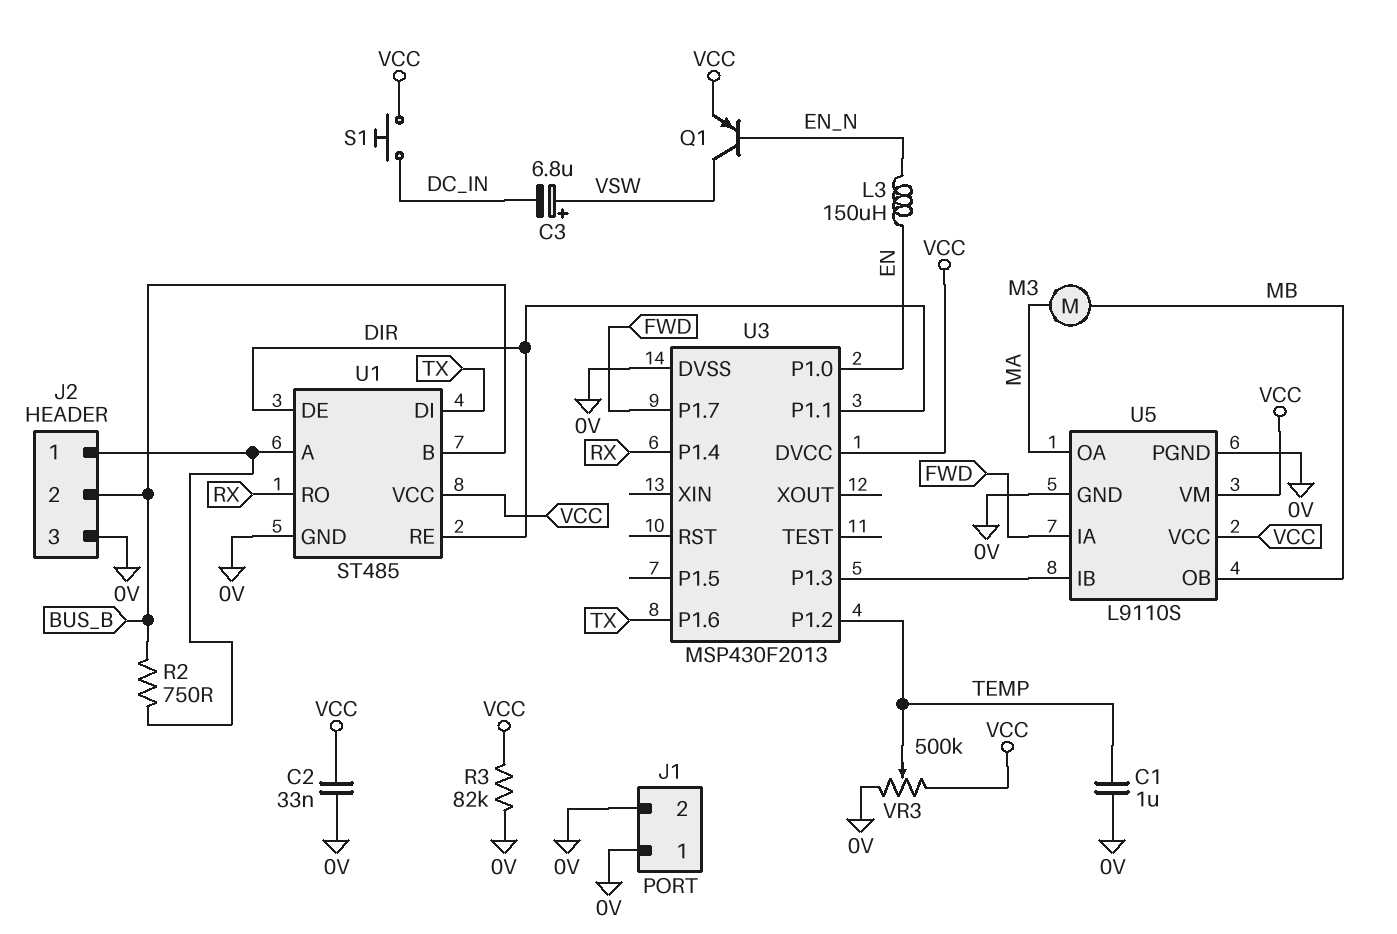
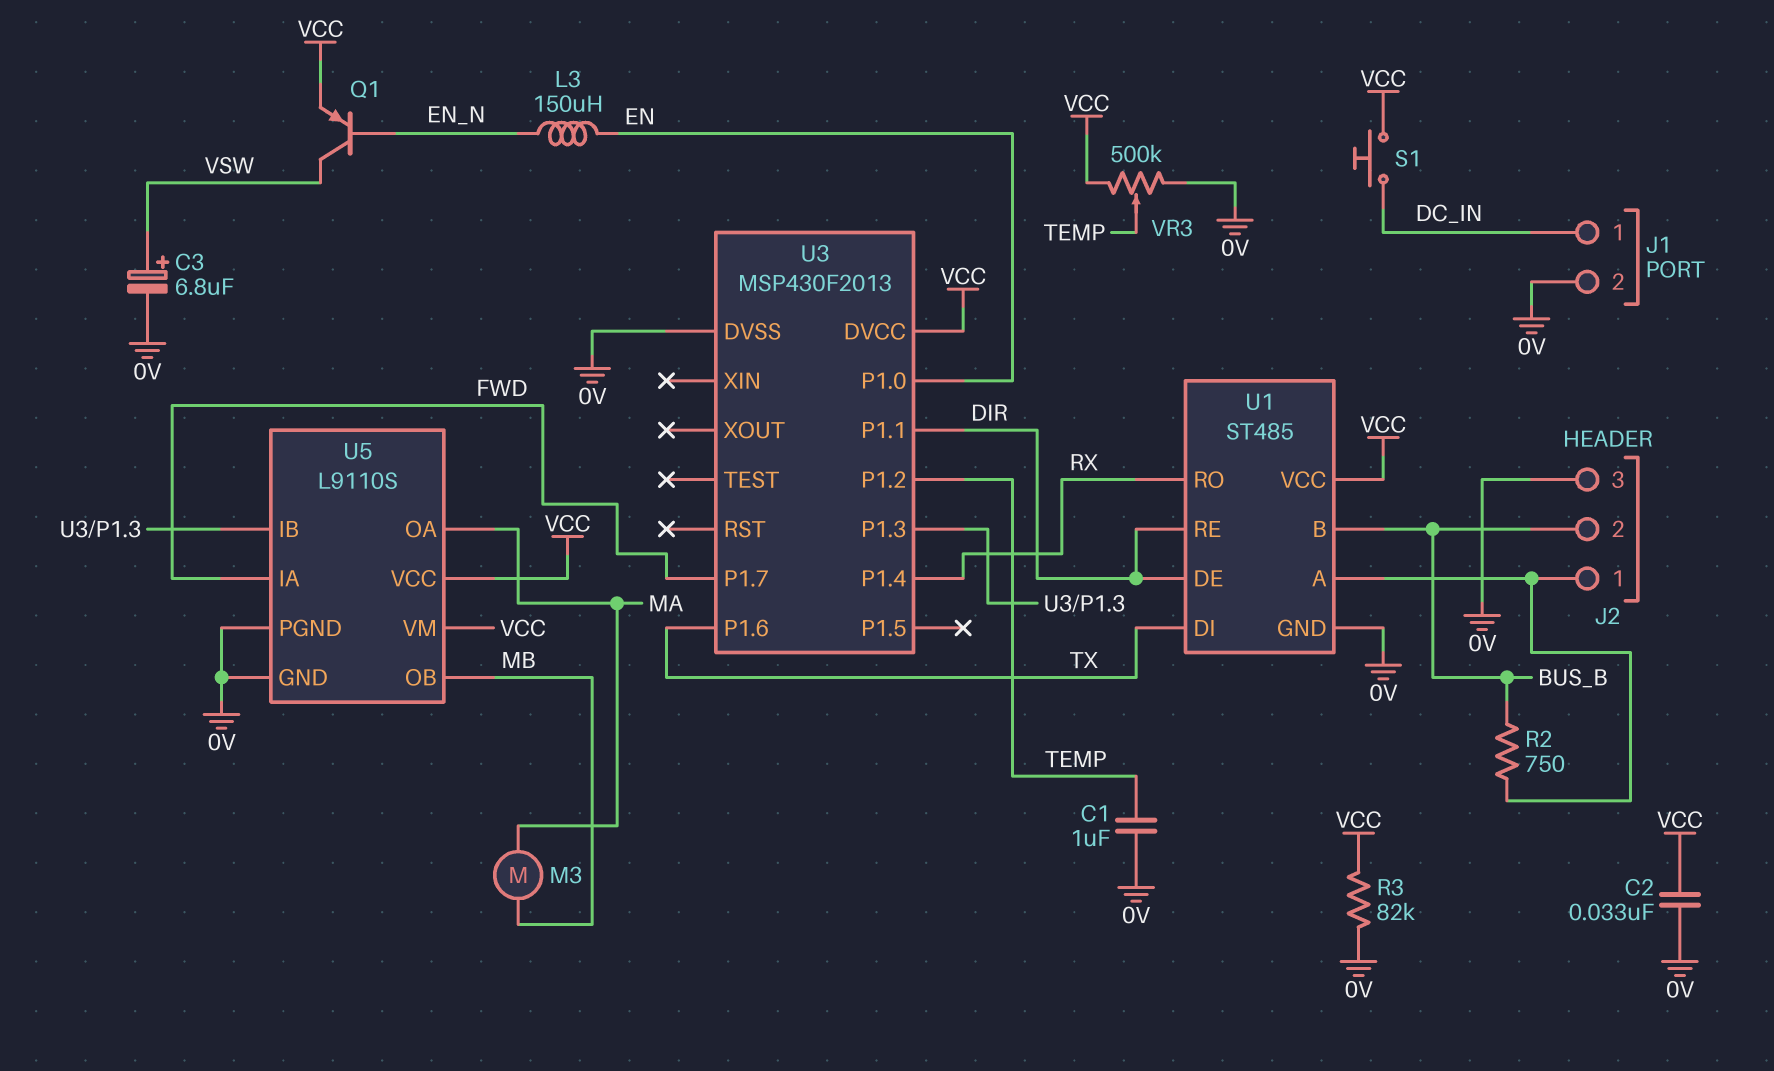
C3: 6.8uF (plus VSW, minus DC_IN) -> 6.8uF (plus VSW, minus 0V)
J1 pin 1: 0V -> DC_IN

